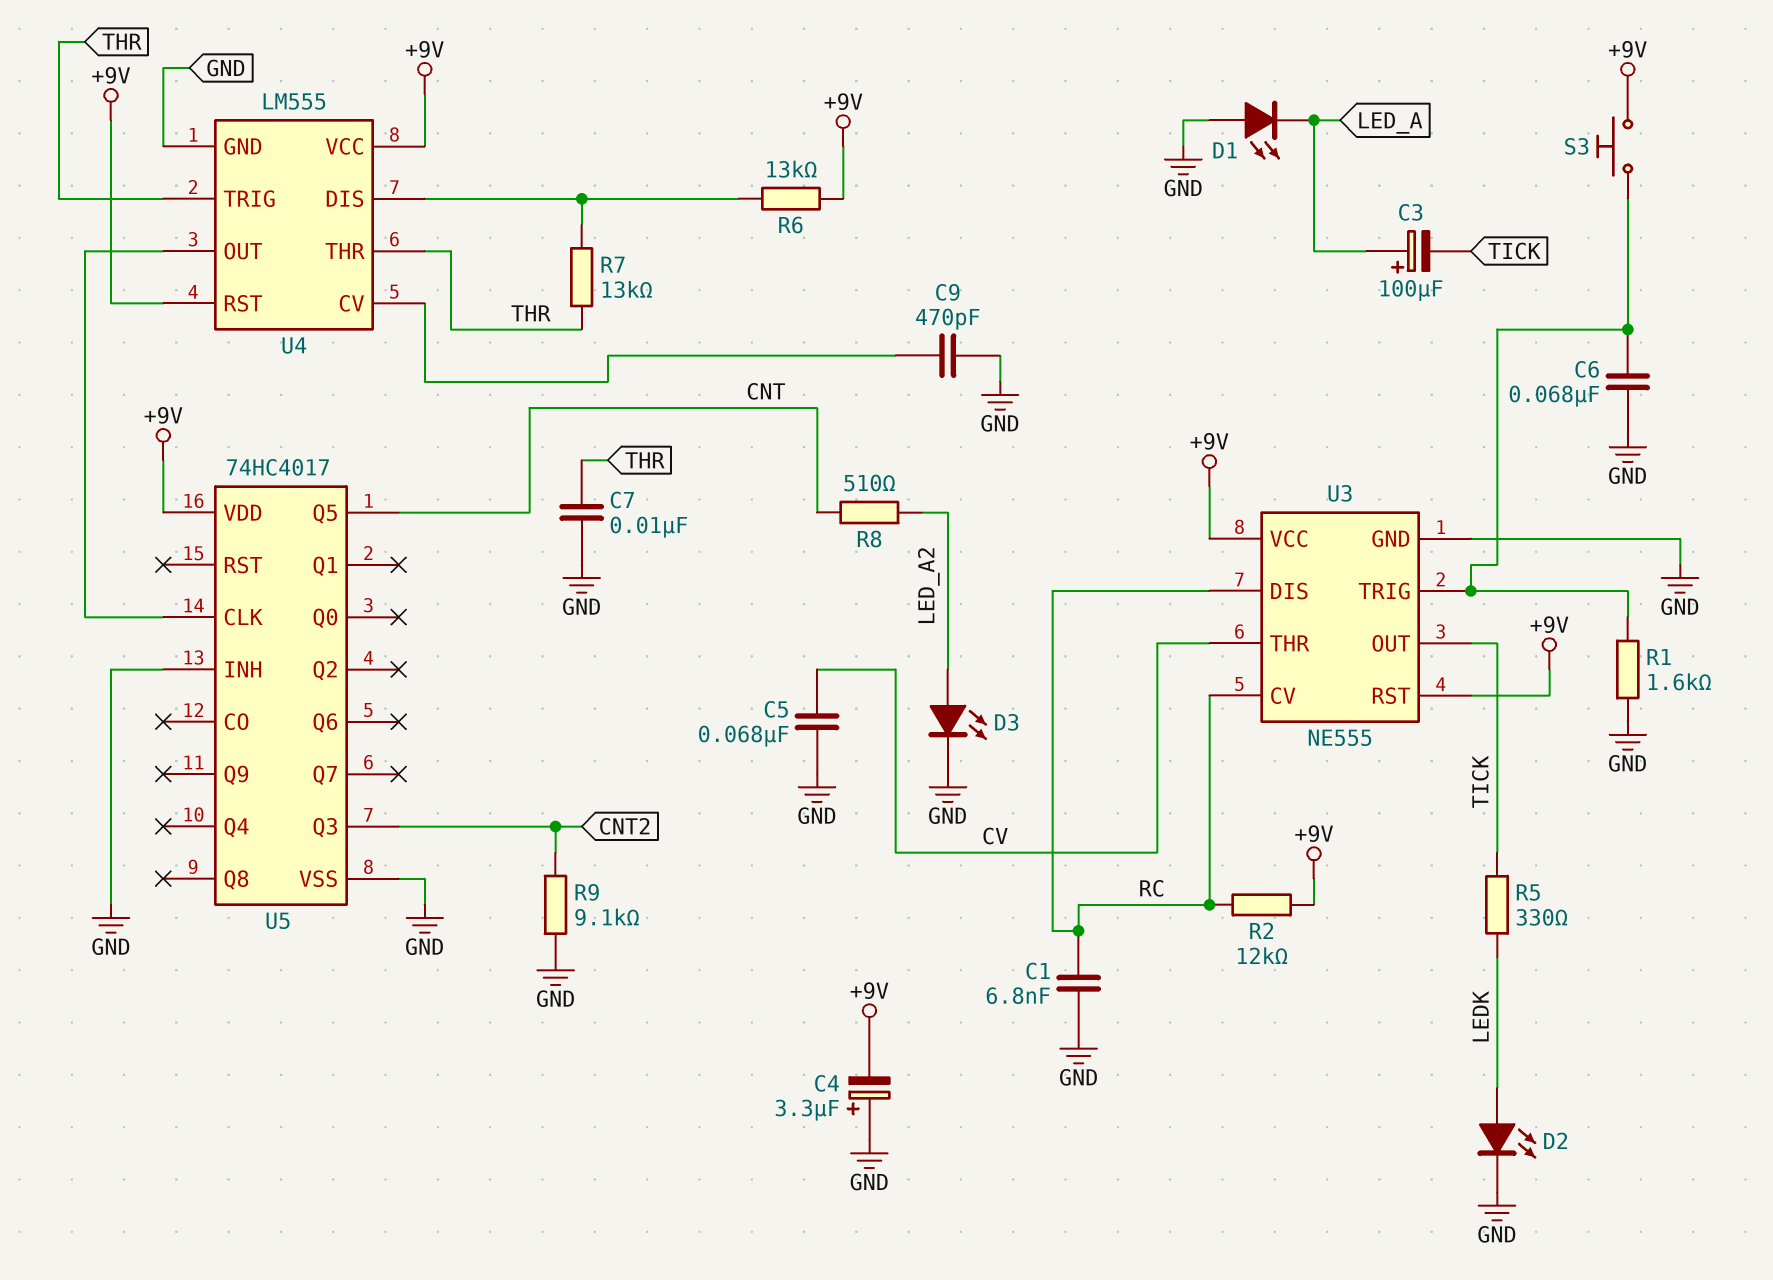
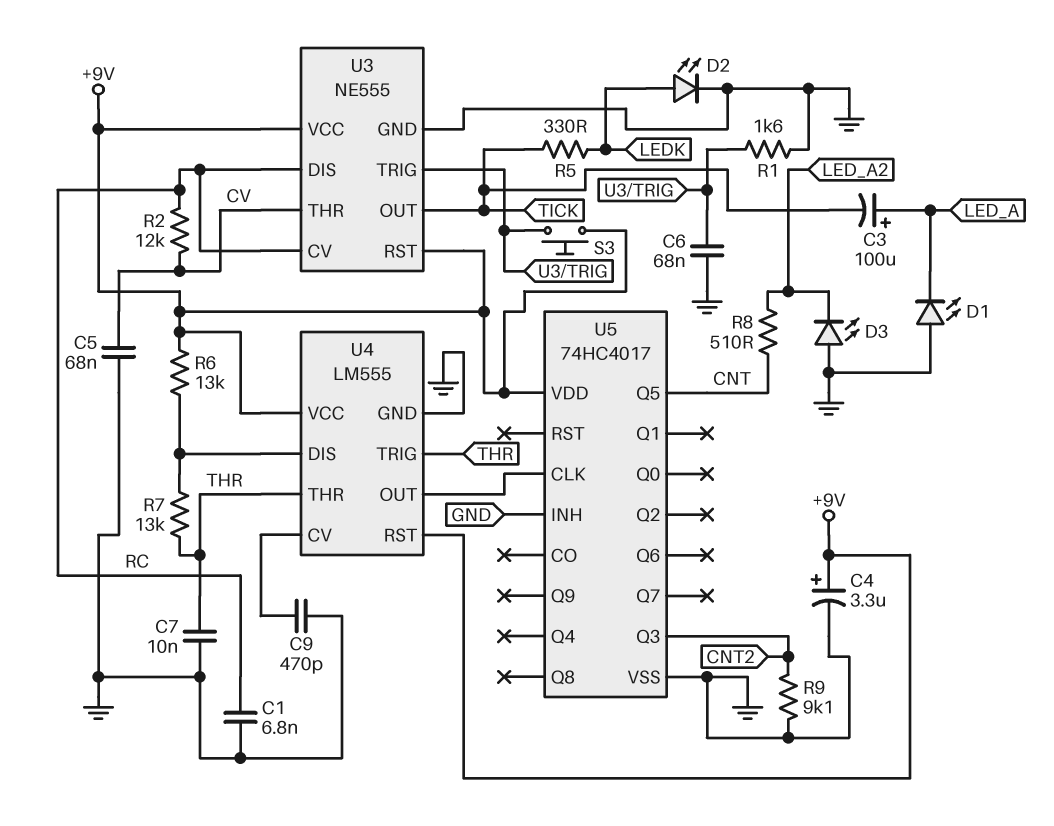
C4: 3.3uF (plus GND, minus +9V) -> 3.3uF (plus +9V, minus GND)
D3: LED (A LED_A2, K GND) -> LED (A GND, K LED_A2)
R2: 12k (+9V, RC) -> 12k (CV, RC)

